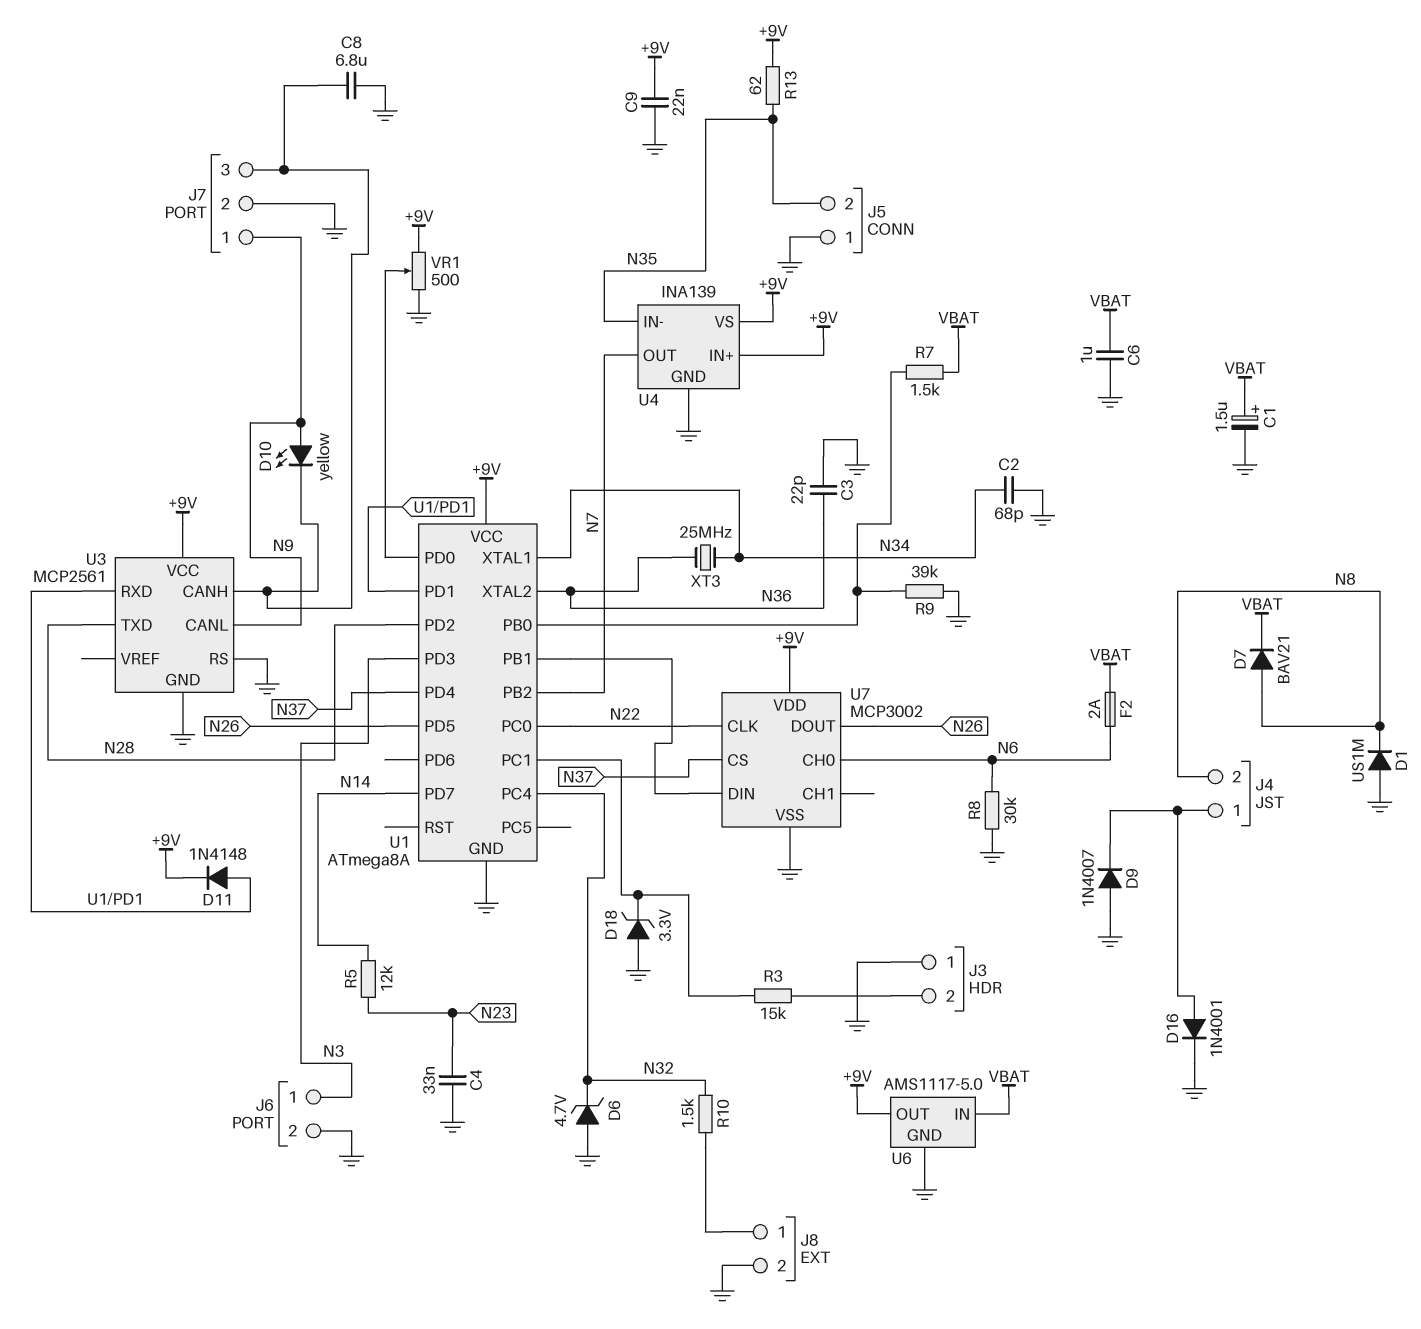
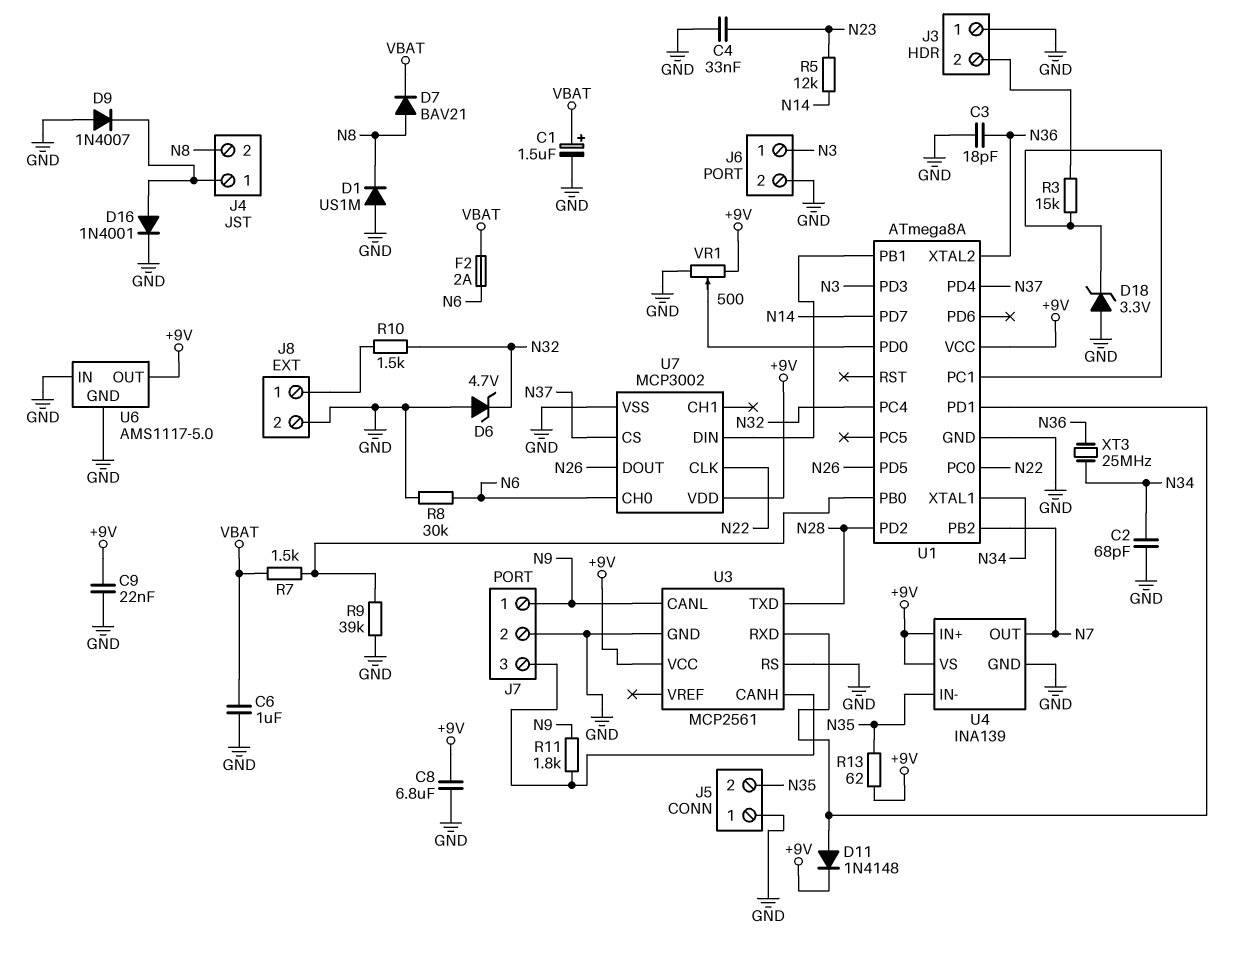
C3: 22pF (GND, N36) -> 18pF (GND, N36)
C8: 6.8uF (GND, J7/3) -> 6.8uF (+9V, GND)
D10: LED yellow (A N9, K J7/3) -> none
R11: none -> 1.8k (J7/3, N9)
U6 pin IN: VBAT -> GND

